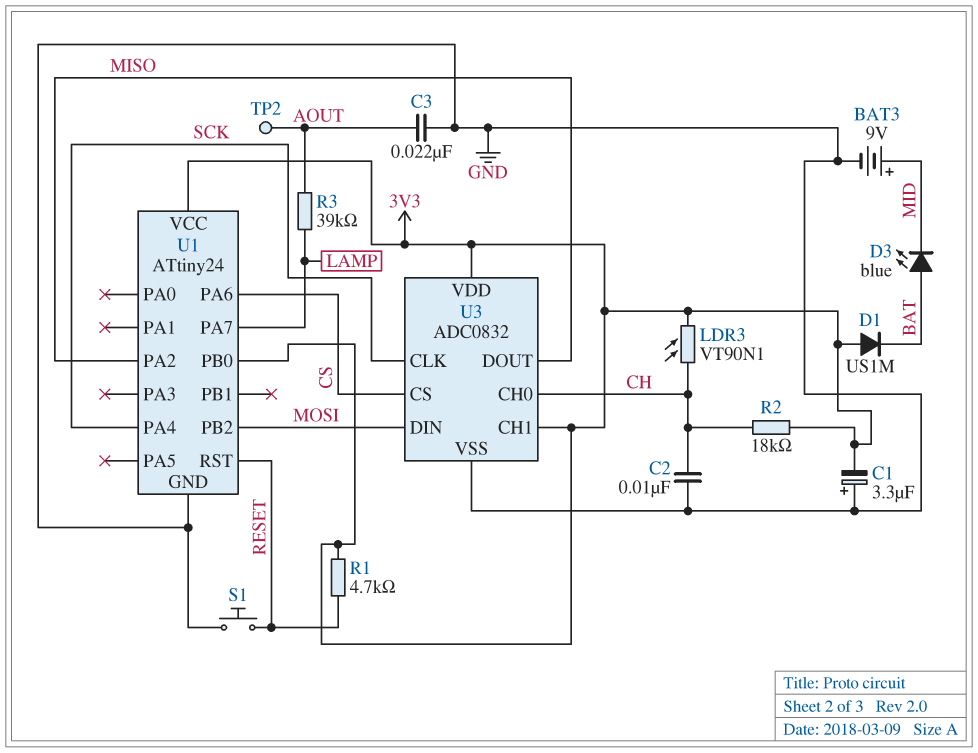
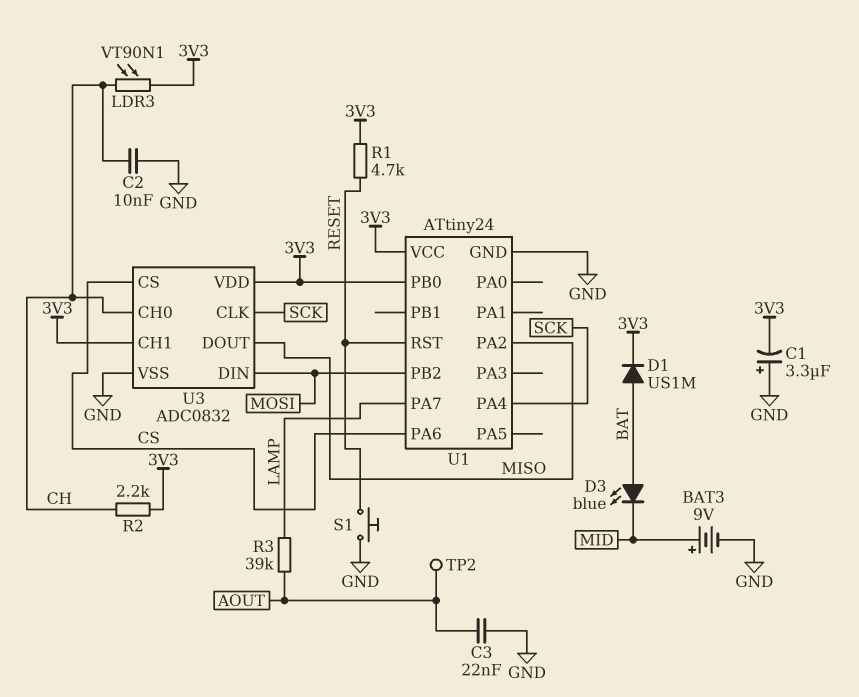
D1: diode US1M (A 3V3, K BAT) -> diode US1M (A BAT, K 3V3)
R2: 18k (3V3, CH) -> 2.2k (3V3, CH)

